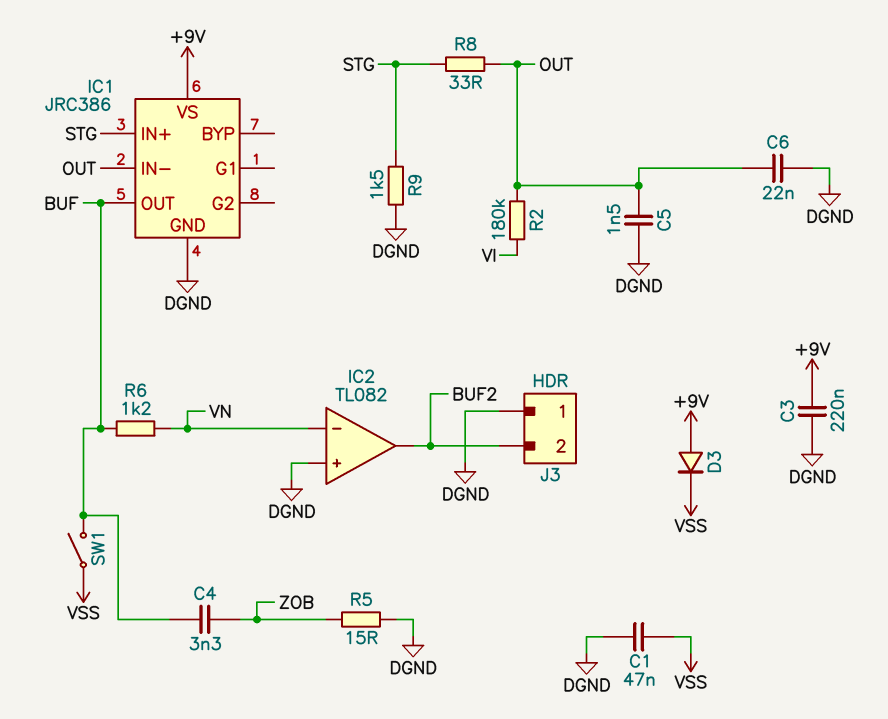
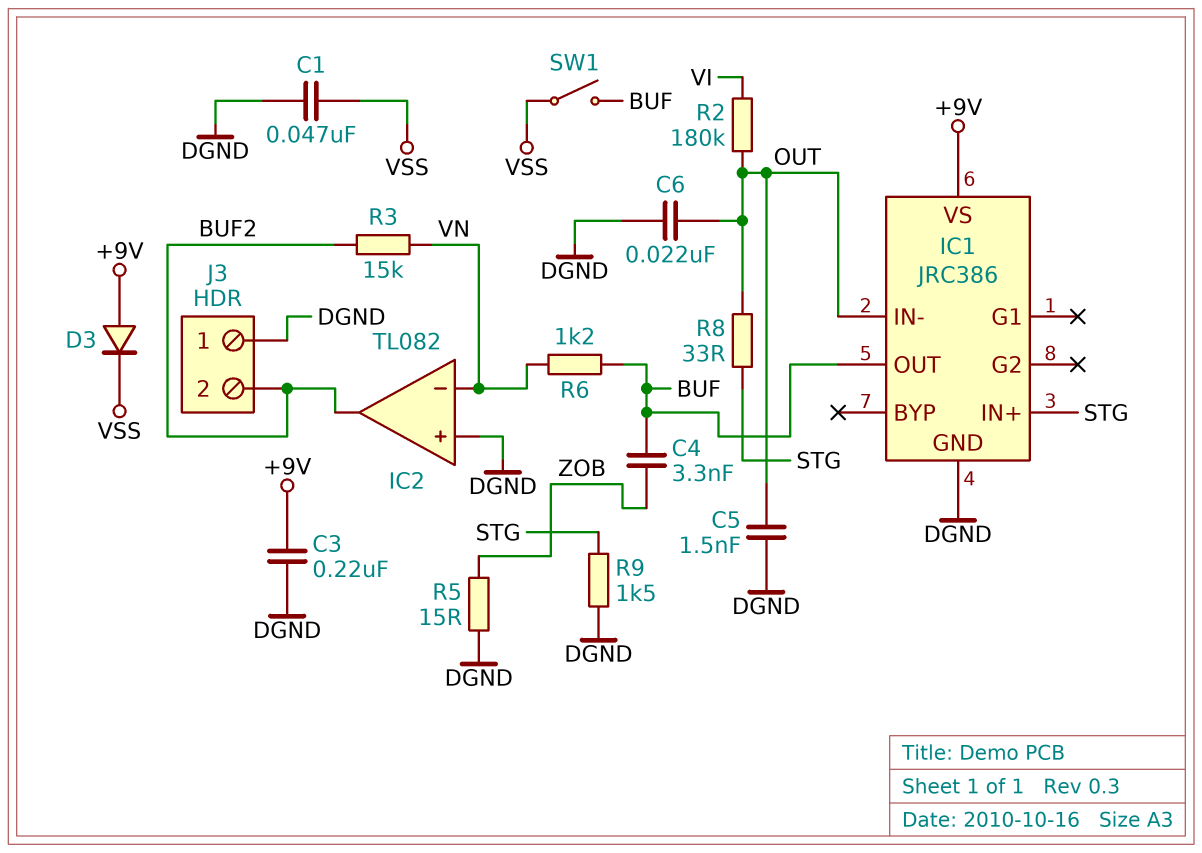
R3: none -> 15k (BUF2, VN)

